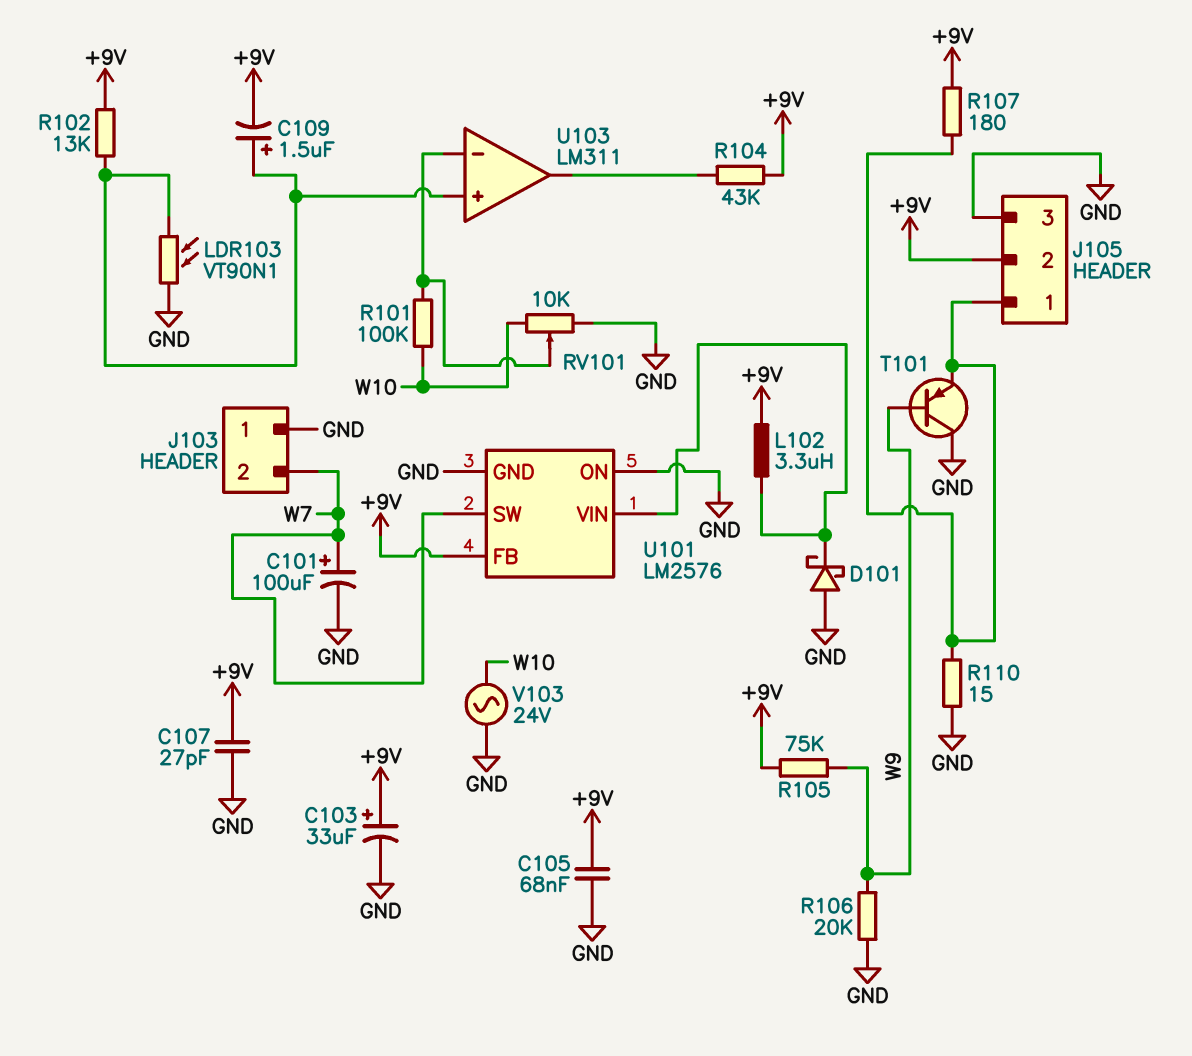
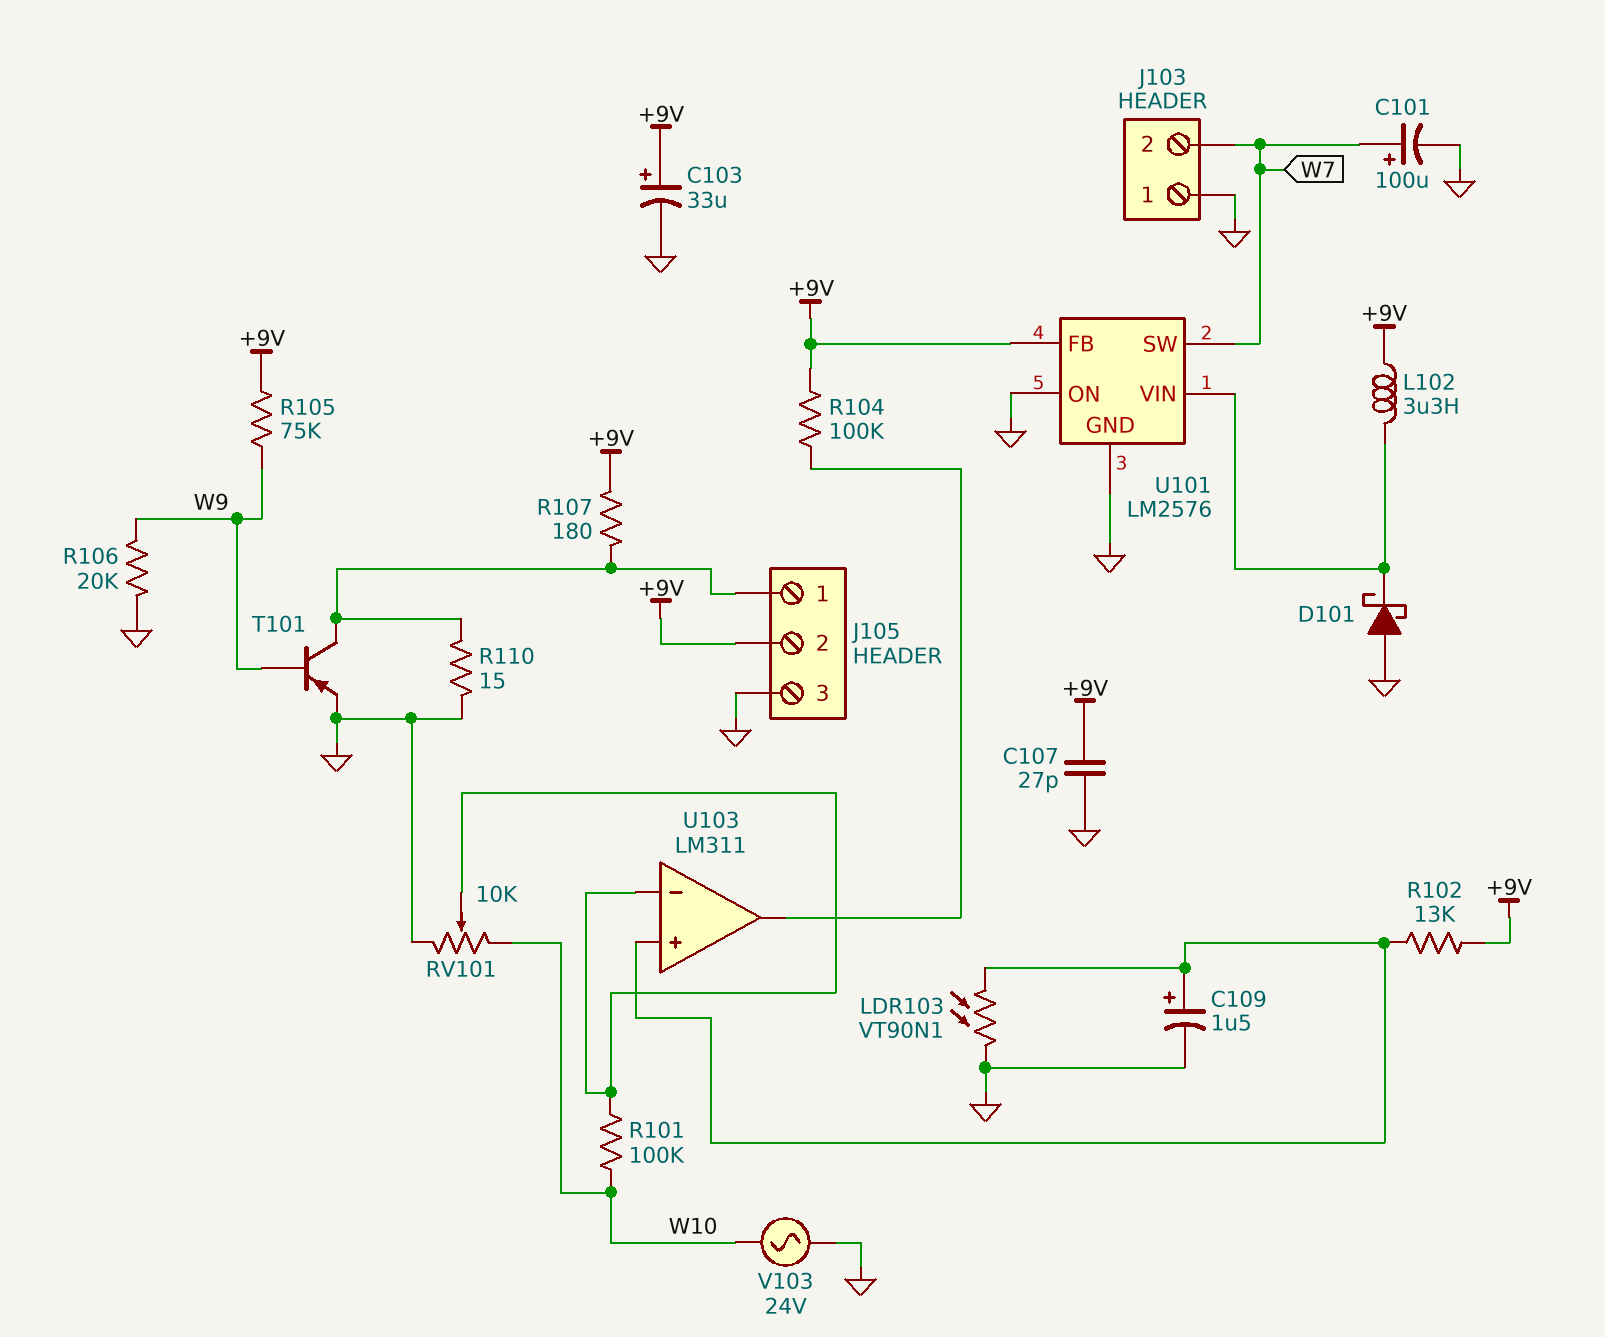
C105: 68nF (+9V, GND) -> none
C109: 1.5uF (plus U103/in+, minus +9V) -> 1.5uF (plus U103/in+, minus GND)
R104: 43k (+9V, U103/out) -> 100k (+9V, U103/out)
T101: PNP (B W9, C GND, E J105/1) -> PNP (B W9, C J105/1, E GND)

